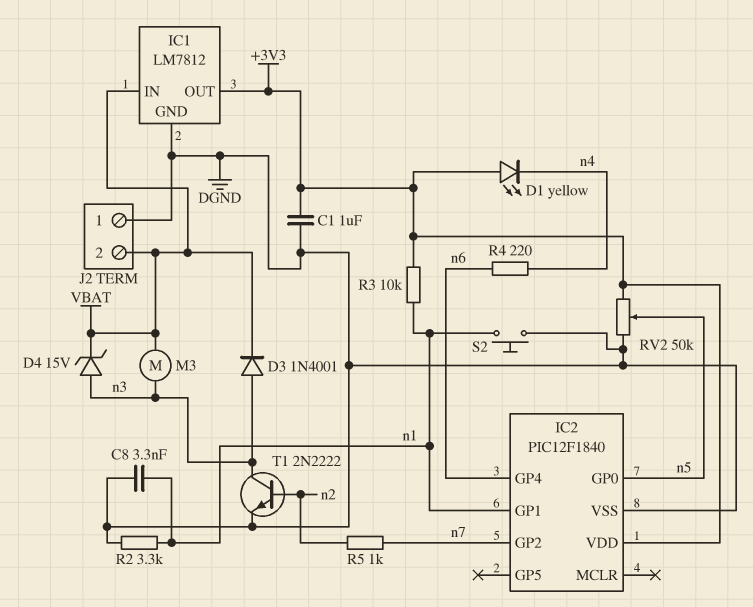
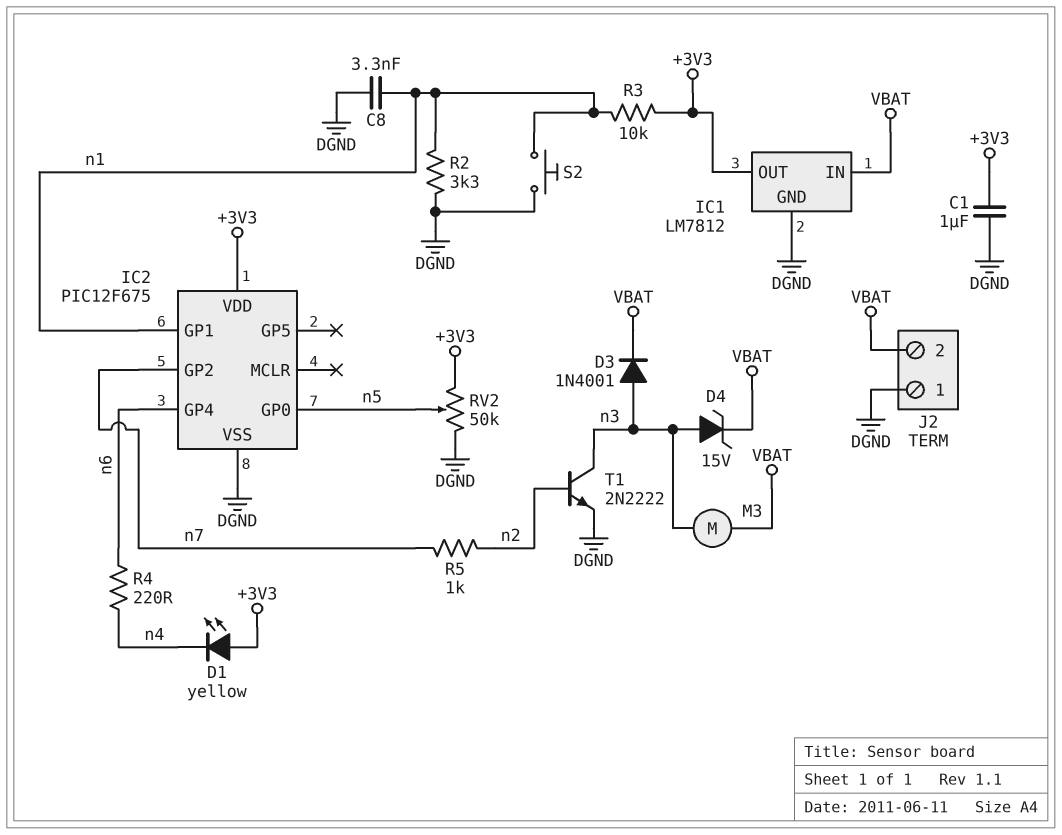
IC2: PIC12F1840 -> PIC12F675

